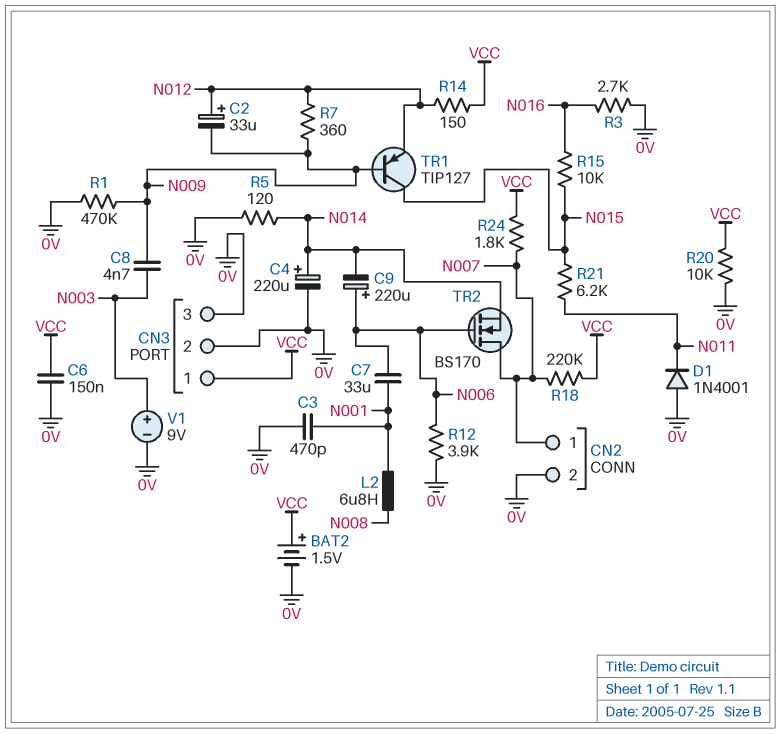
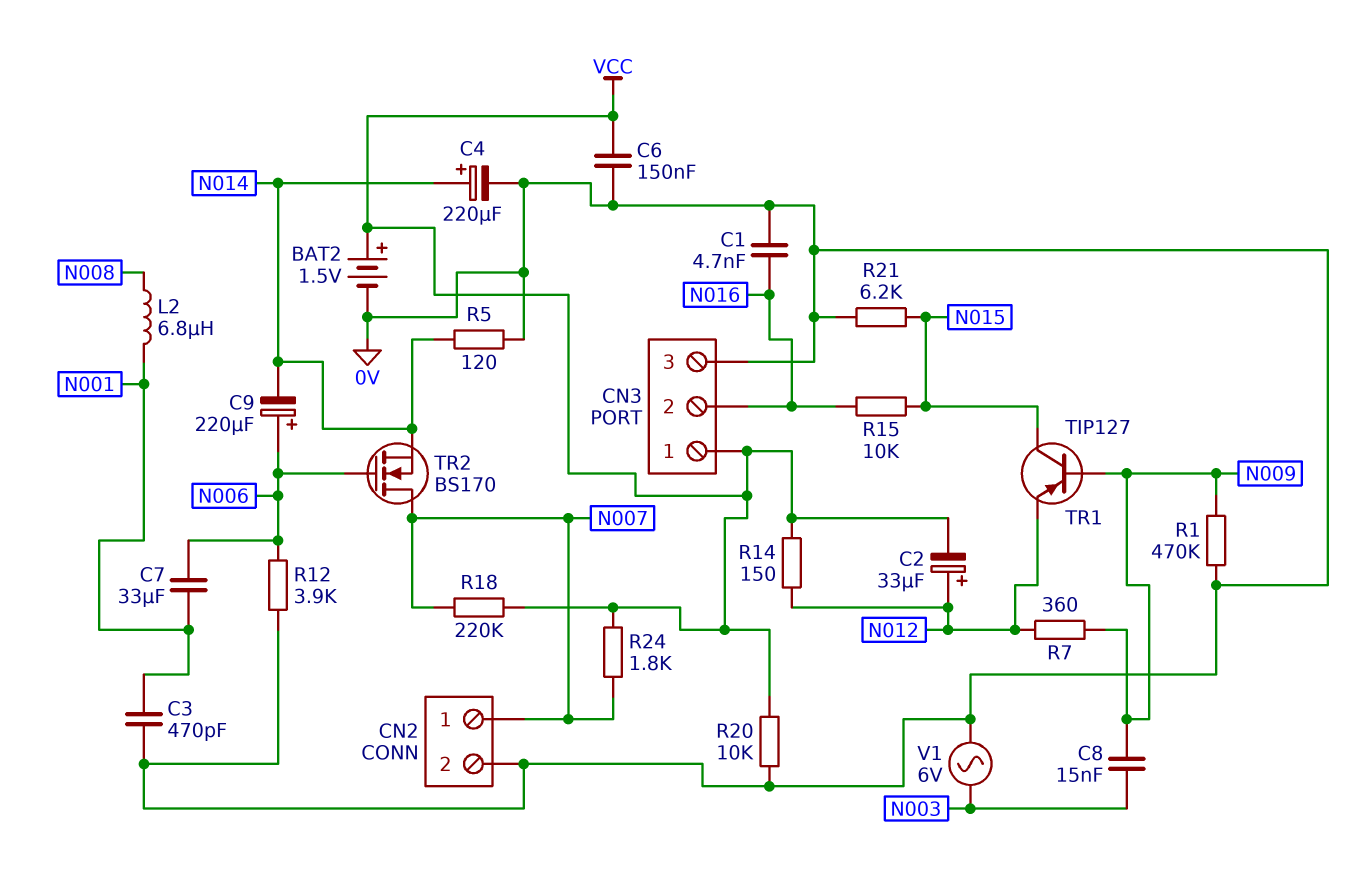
C1: none -> 4.7nF (0V, N016)
C2: 33uF (plus N012, minus N009) -> 33uF (plus N012, minus VCC)
C8: 4.7nF (N003, N009) -> 15nF (N003, N009)
CN3 pin 2: 0V -> N016
D1: diode 1N4001 (A 0V, K N011) -> none
R3: 2.7k (0V, N016) -> none
R21: 6.2k (N011, N015) -> 6.2k (0V, N015)
V1: 9V (plus N003, minus 0V) -> AC 6V (0V, N003)

